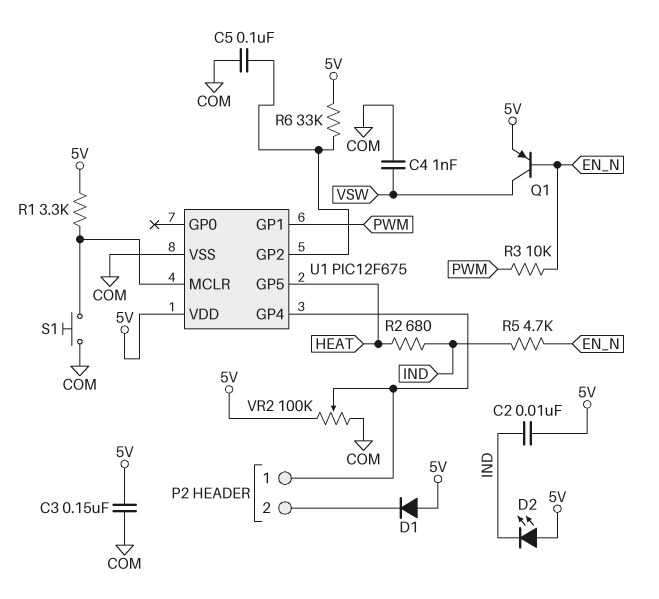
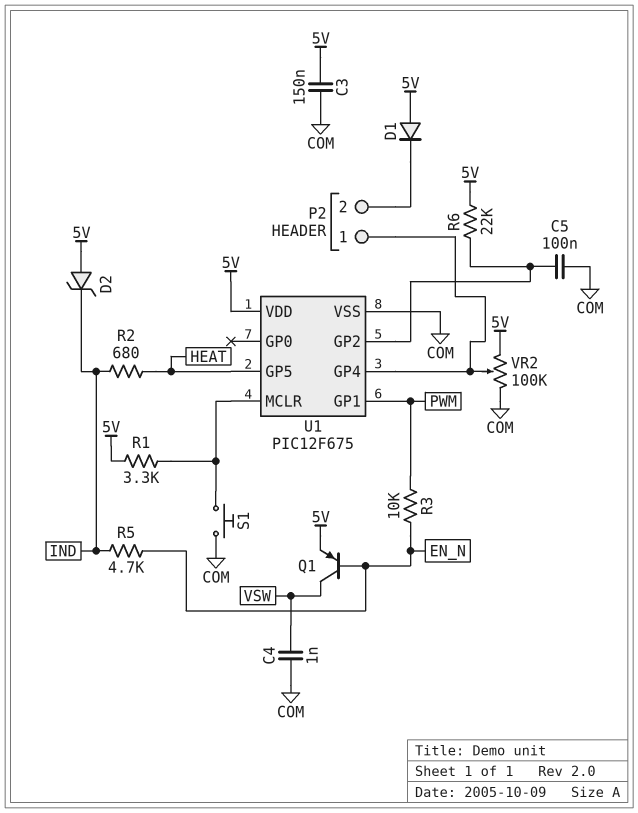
C2: 10nF (5V, IND) -> none
D2: LED (A 5V, K IND) -> zener (A 5V, K IND)
R6: 33k (5V, U1/GP2) -> 22k (5V, U1/GP2)

